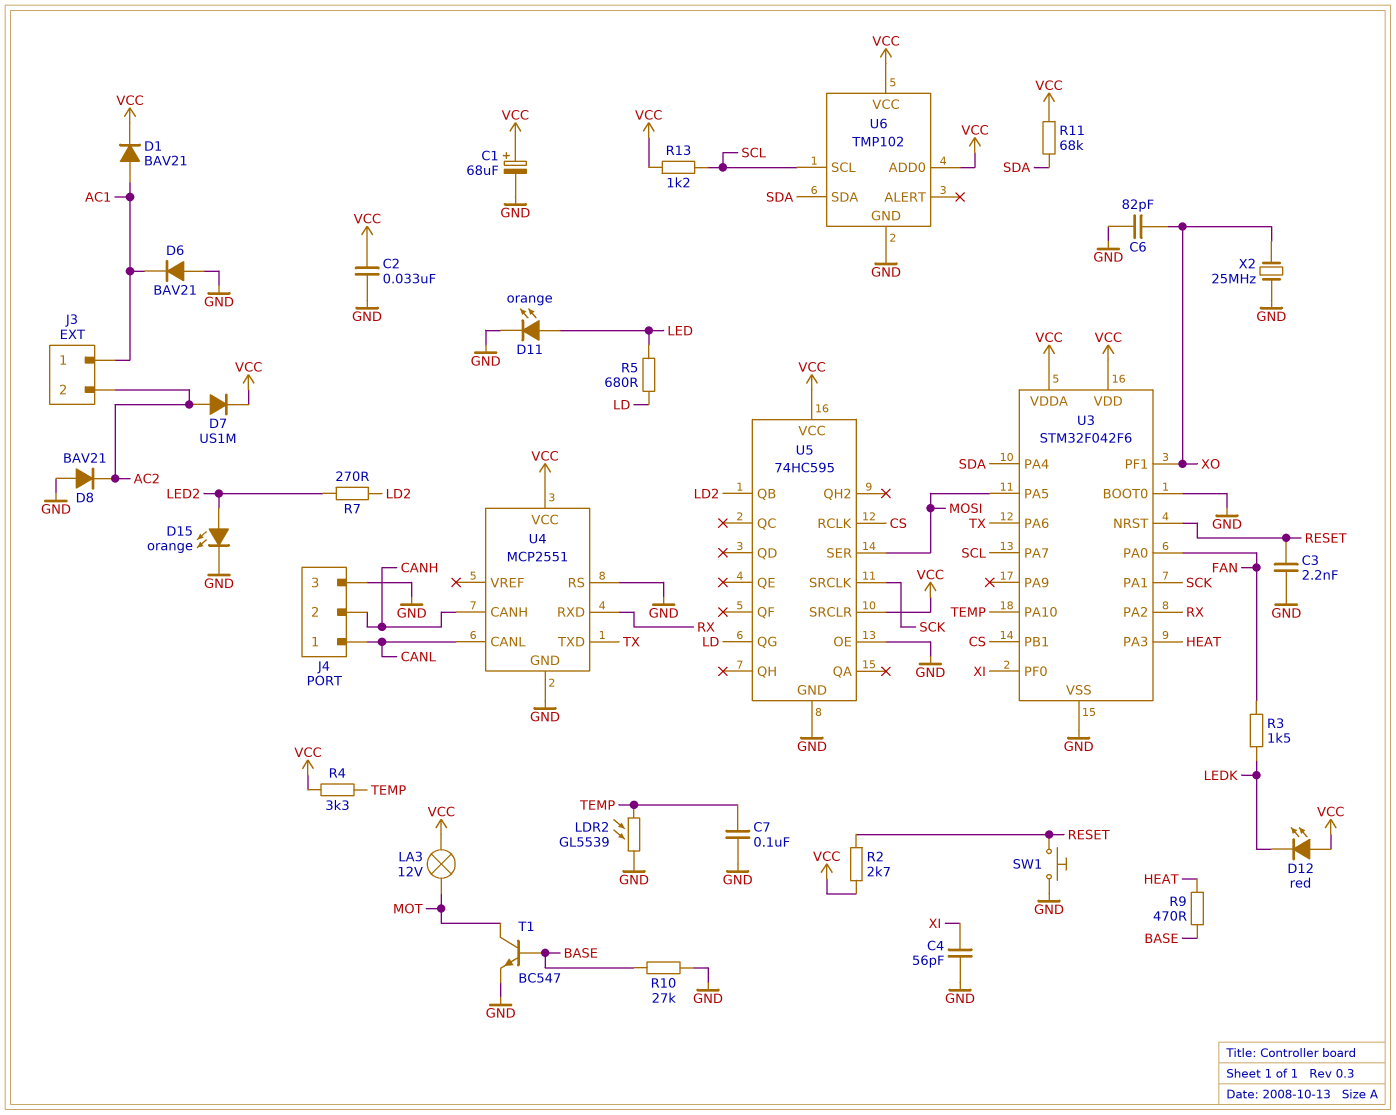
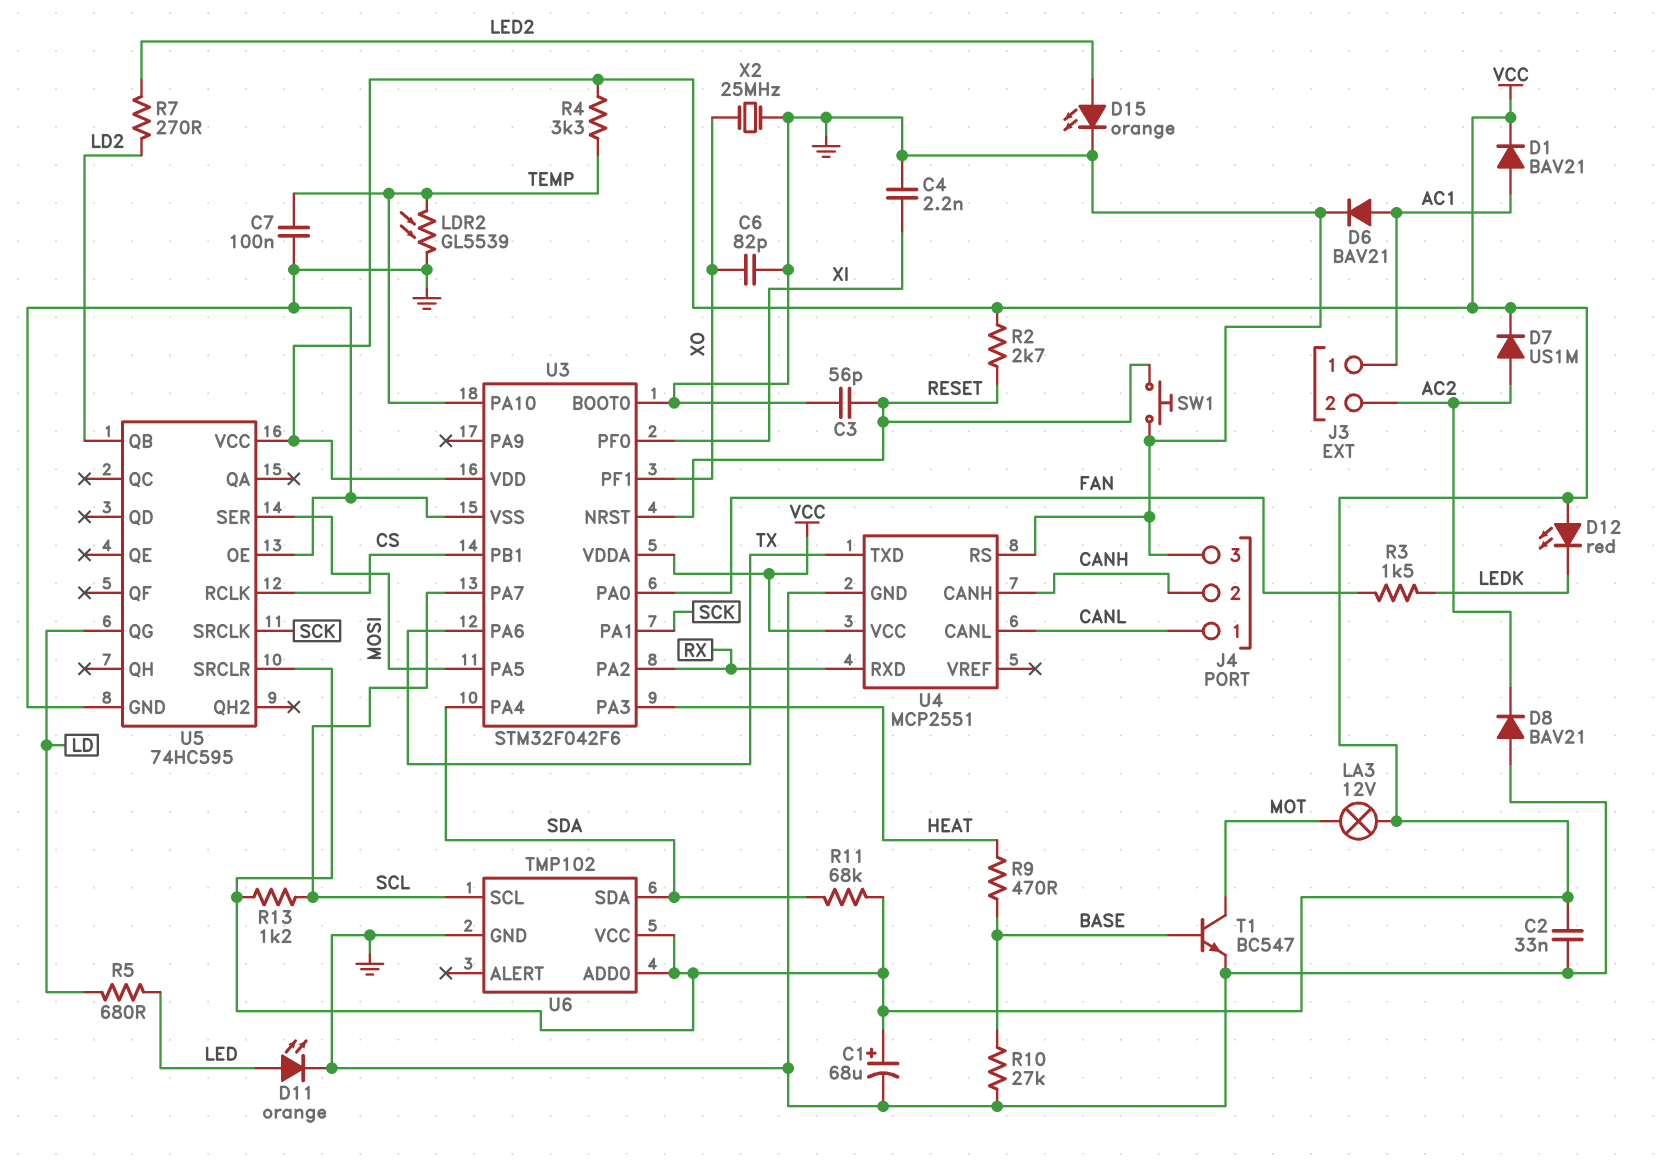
C3: 2.2nF (GND, RESET) -> 56pF (GND, RESET)
C4: 56pF (GND, XI) -> 2.2nF (GND, XI)
D6: diode BAV21 (A GND, K AC1) -> diode BAV21 (A AC1, K GND)

